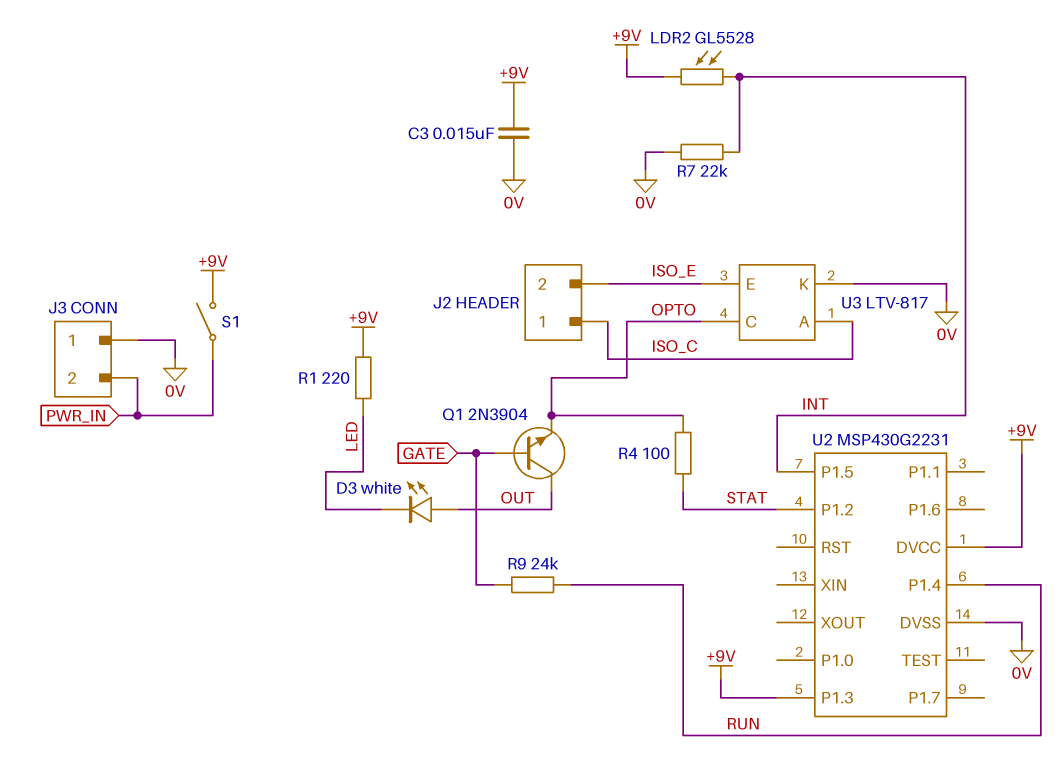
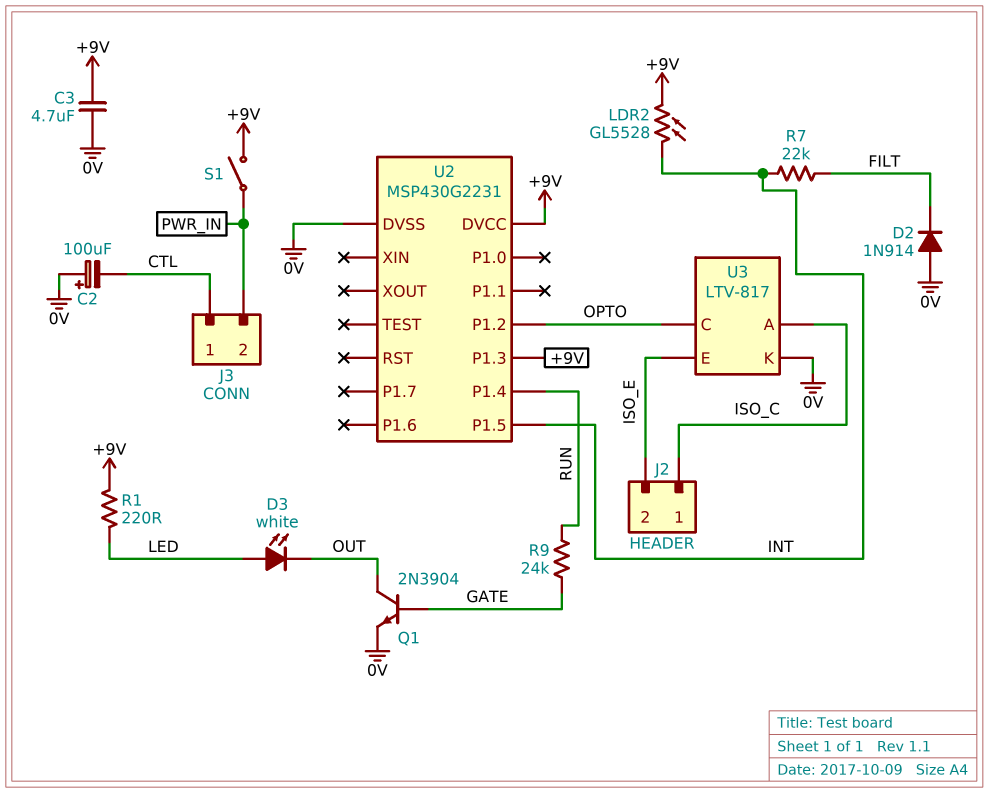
C2: none -> 100uF (plus 0V, minus CTL)
C3: 15nF (+9V, 0V) -> 4.7uF (+9V, 0V)
D2: none -> diode 1N914 (A 0V, K FILT)
D3: LED white (A OUT, K LED) -> LED white (A LED, K OUT)
J3 pin 1: 0V -> CTL
Q1: NPN 2N3904 (B GATE, C OUT, E OPTO) -> NPN 2N3904 (B GATE, C OUT, E 0V)
R4: 100 (OPTO, STAT) -> none
R7: 22k (0V, INT) -> 22k (FILT, INT)
U2 pin P1.2: STAT -> OPTO

